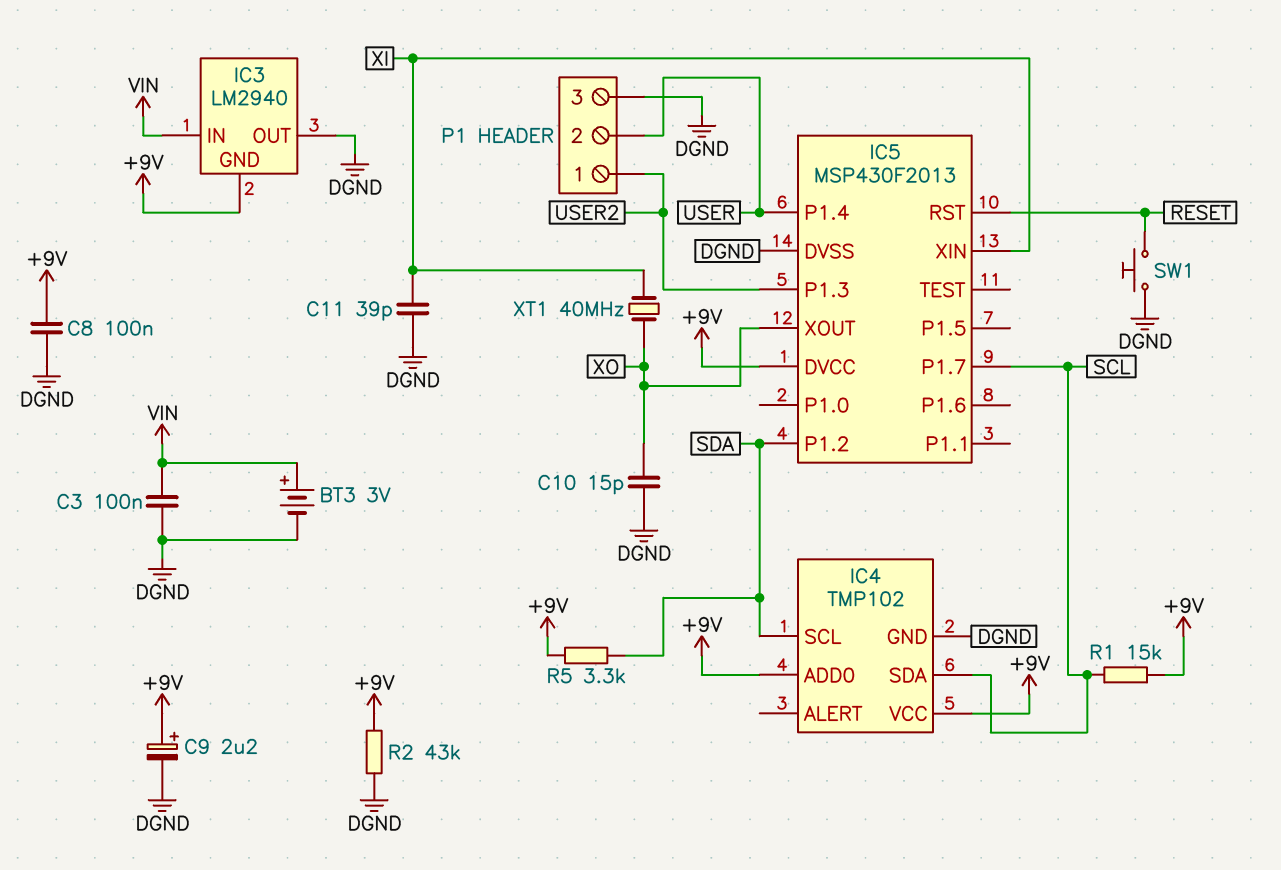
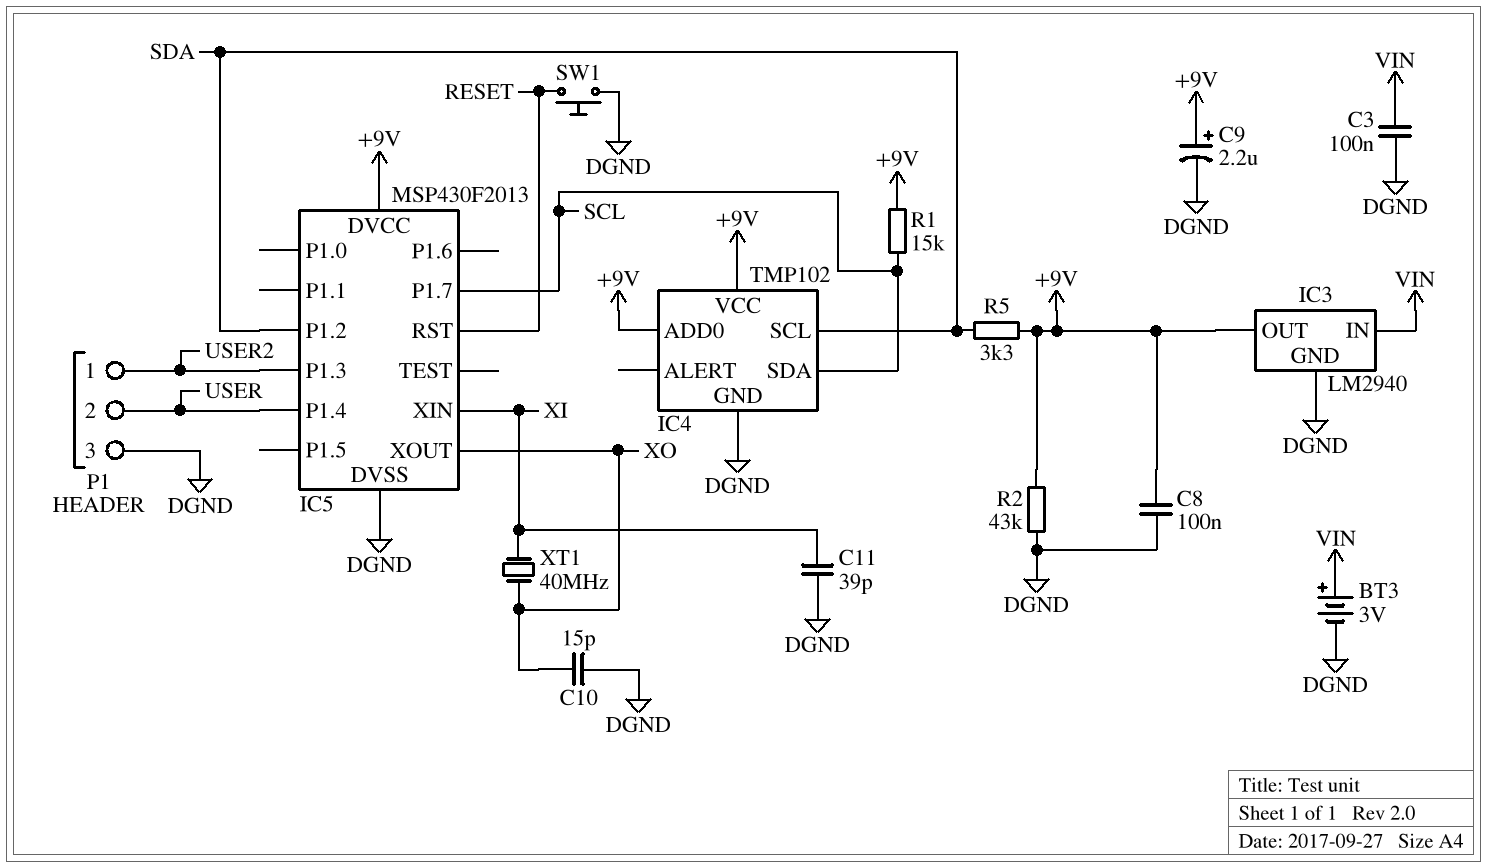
IC3 pin GND: +9V -> DGND
IC3 pin OUT: DGND -> +9V

